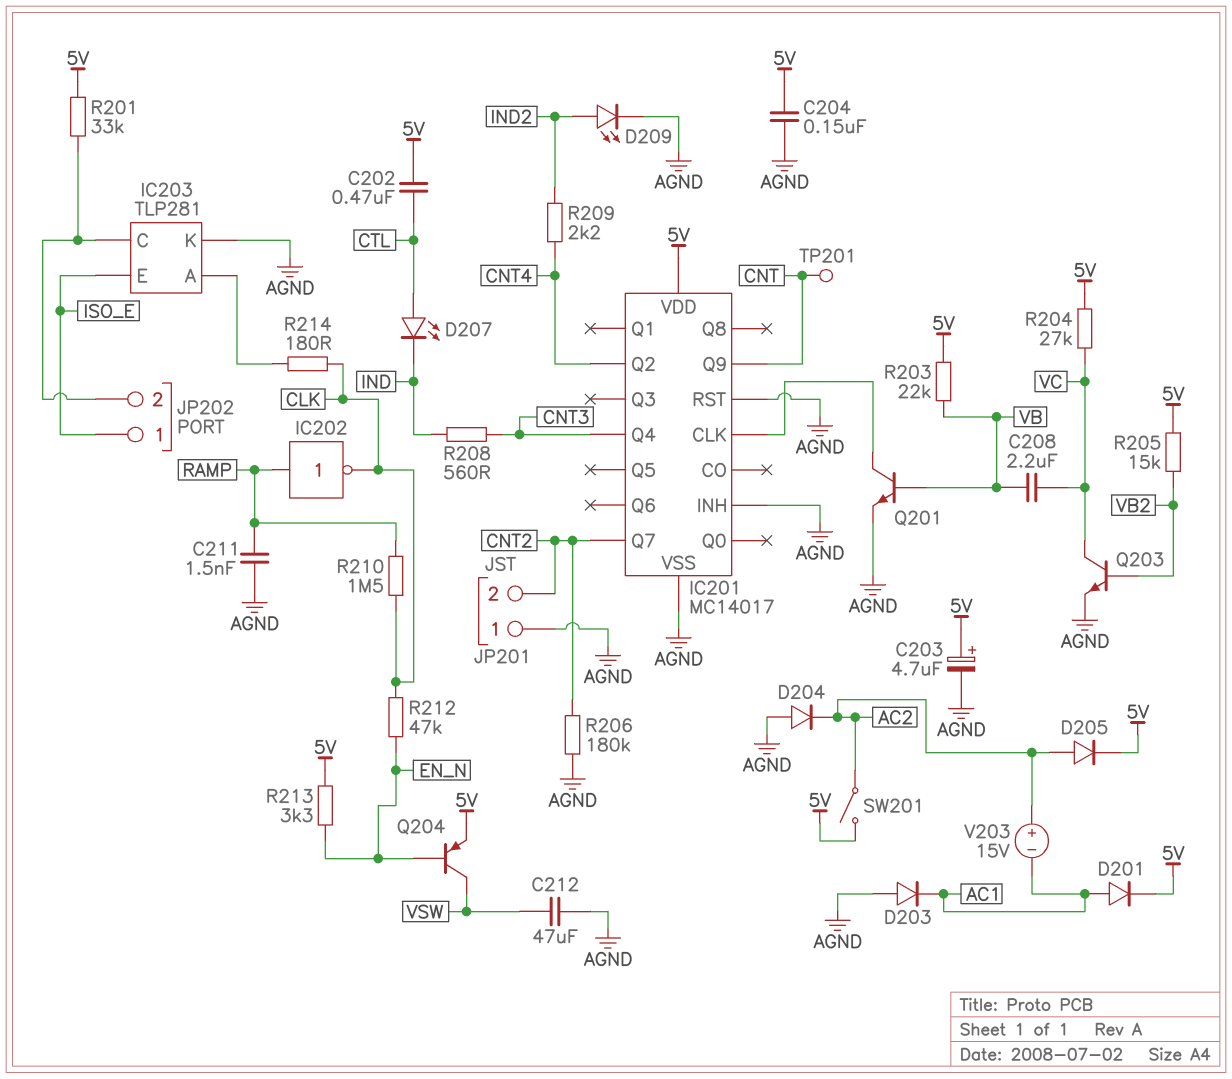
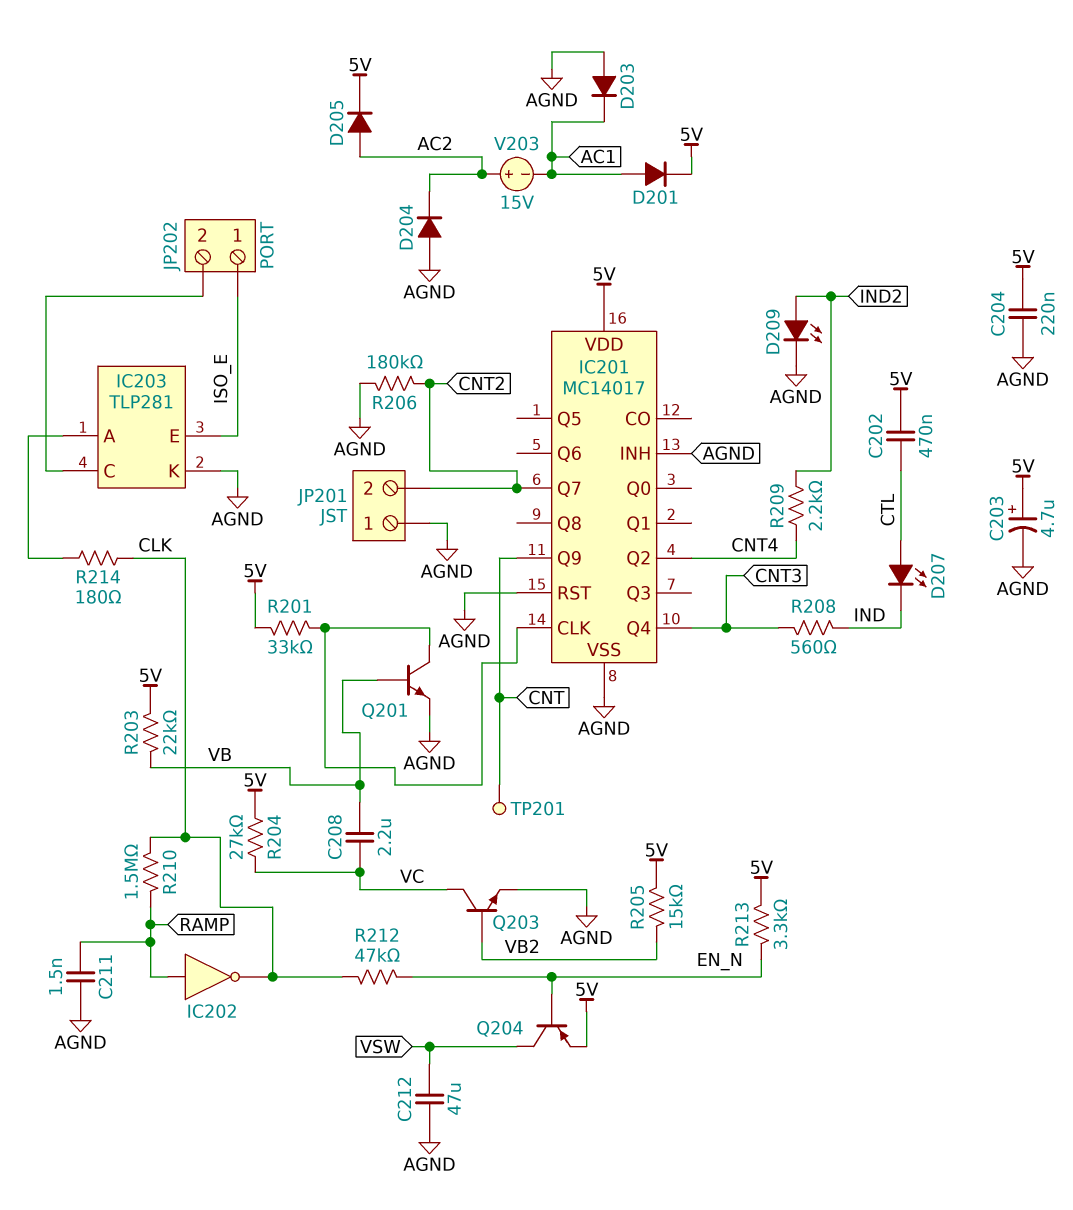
C204: 150nF (5V, AGND) -> 220nF (5V, AGND)
R201: 33k (5V, IC203/C) -> 33k (5V, IC201/CLK)
SW201: switch (5V, AC2) -> none

